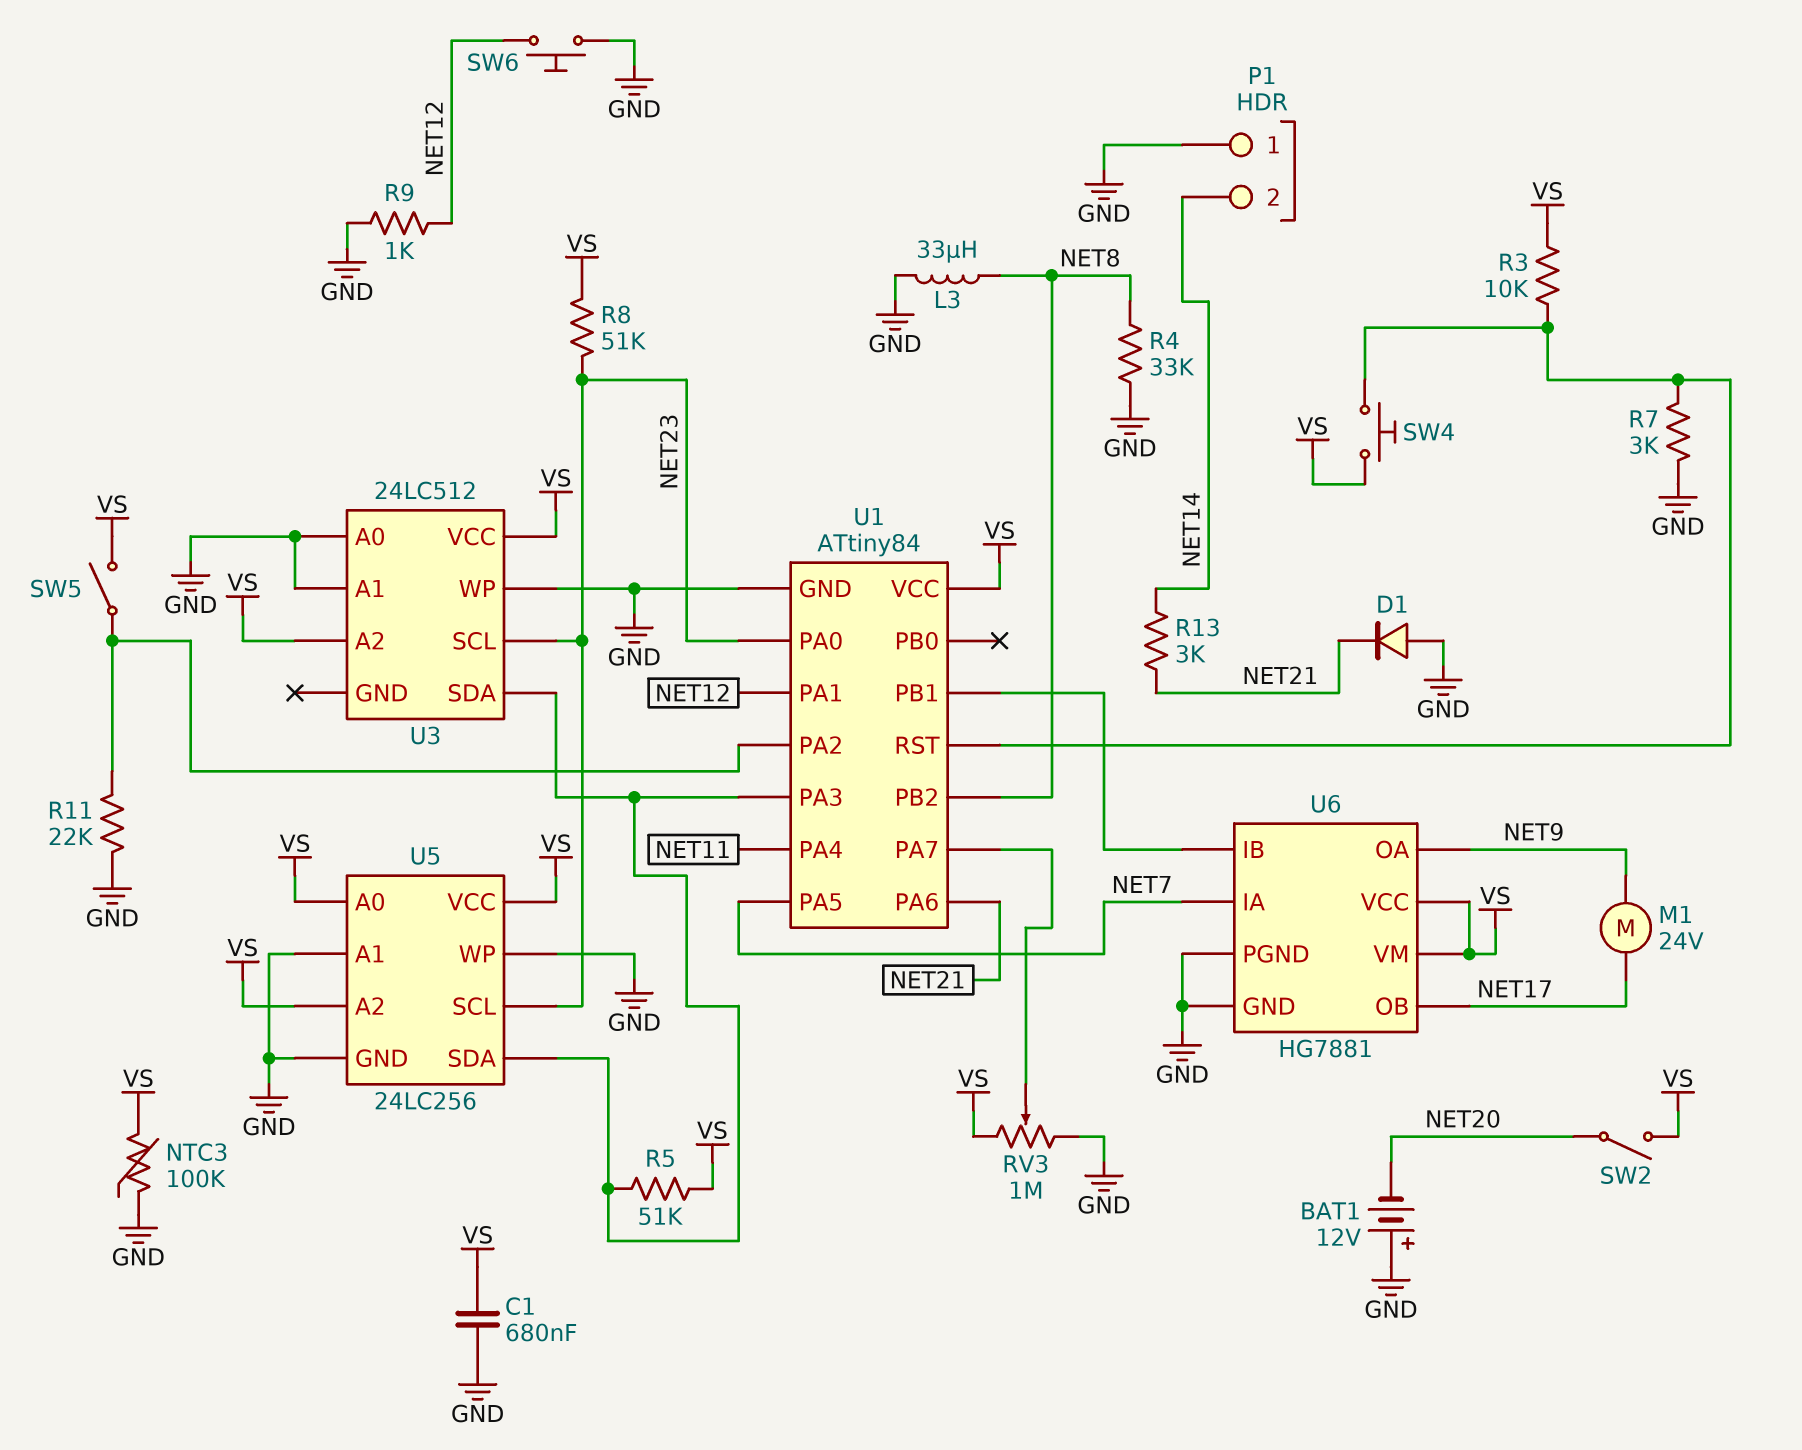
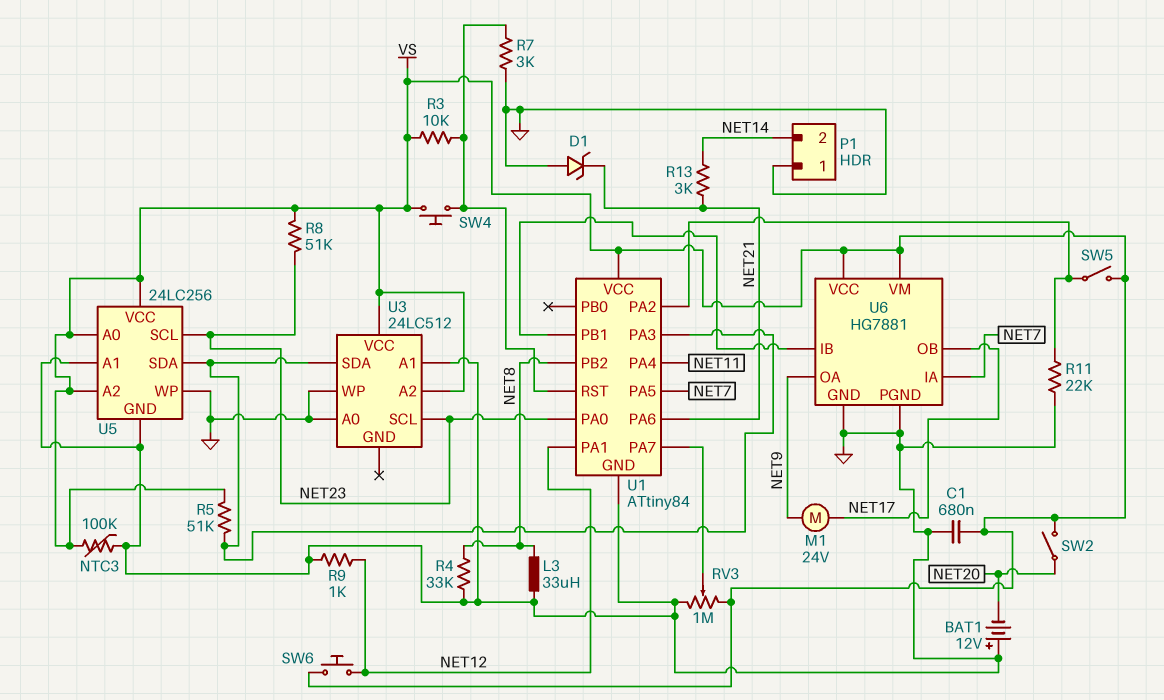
D1: diode (A GND, K NET21) -> zener (A GND, K NET21)
SW6: button (GND, NET12) -> button (NET12, VS)

